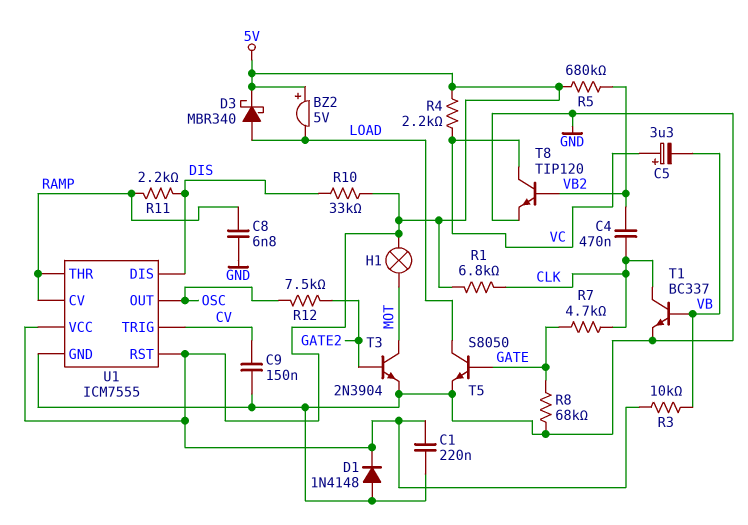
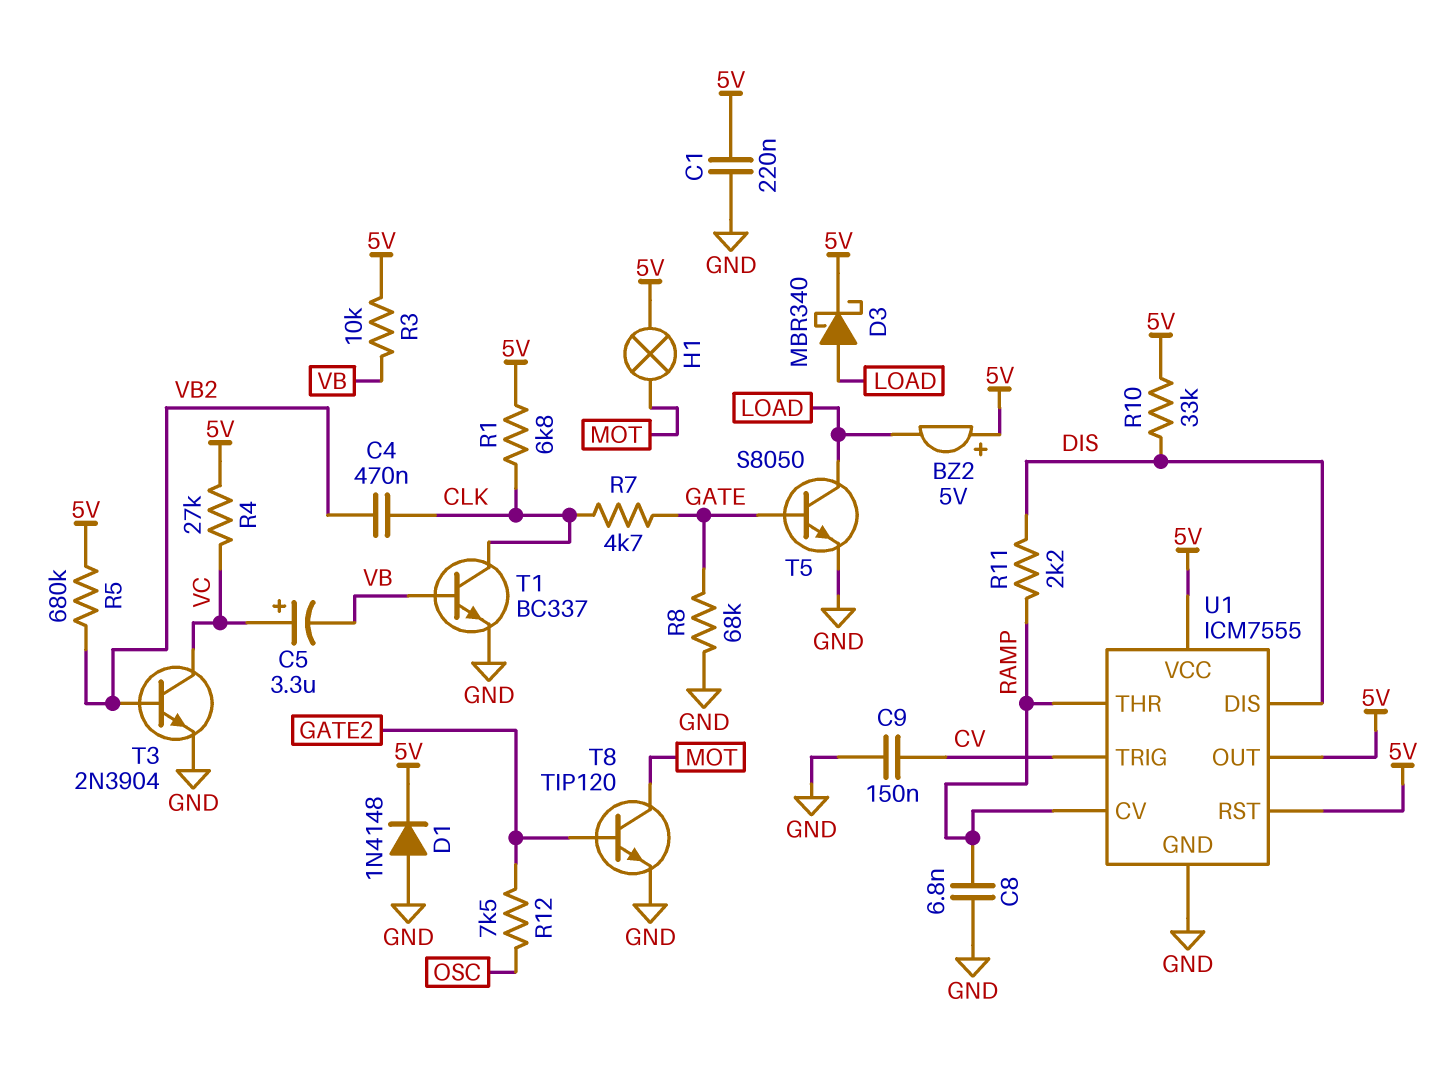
R4: 2.2k (5V, VC) -> 27k (5V, VC)
T3: NPN 2N3904 (B GATE2, C MOT, E GND) -> NPN 2N3904 (B VB2, C VC, E GND)
T8: NPN TIP120 (B VB2, C VC, E GND) -> NPN TIP120 (B GATE2, C MOT, E GND)
U1 pin OUT: OSC -> 5V

